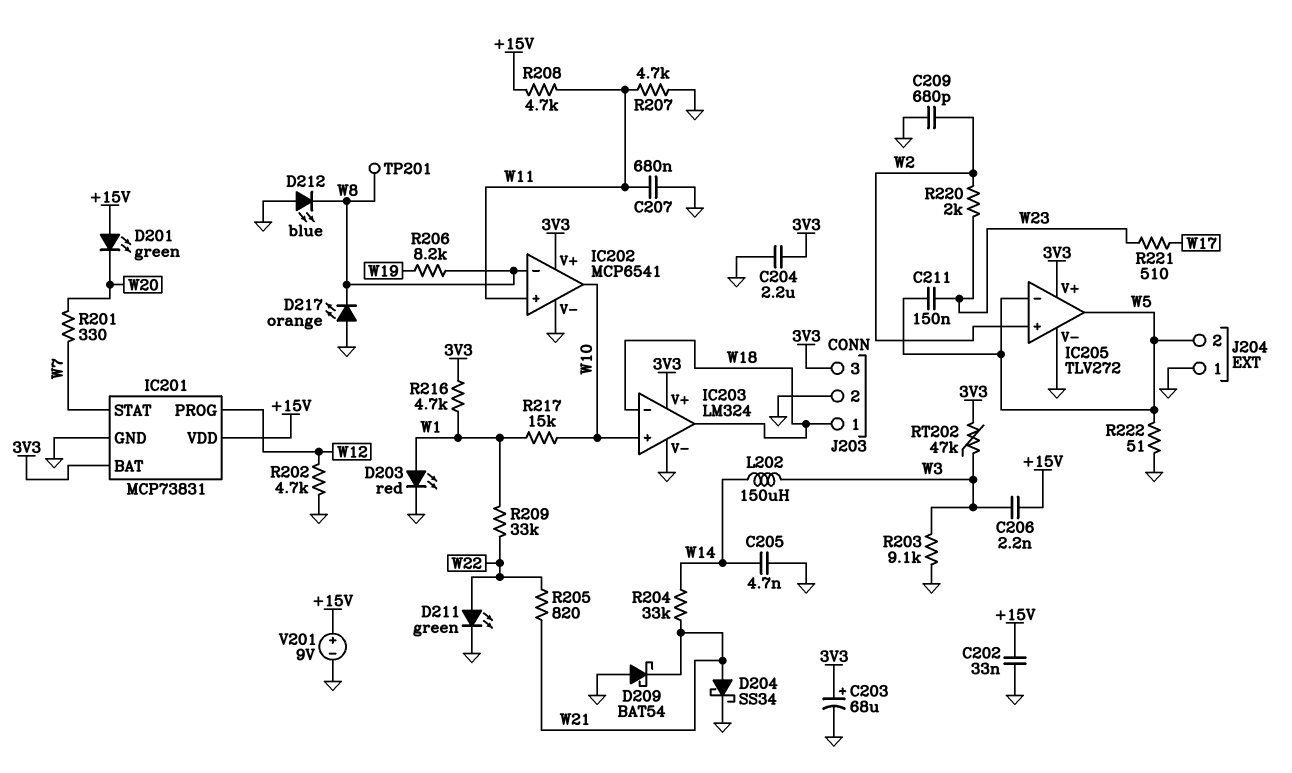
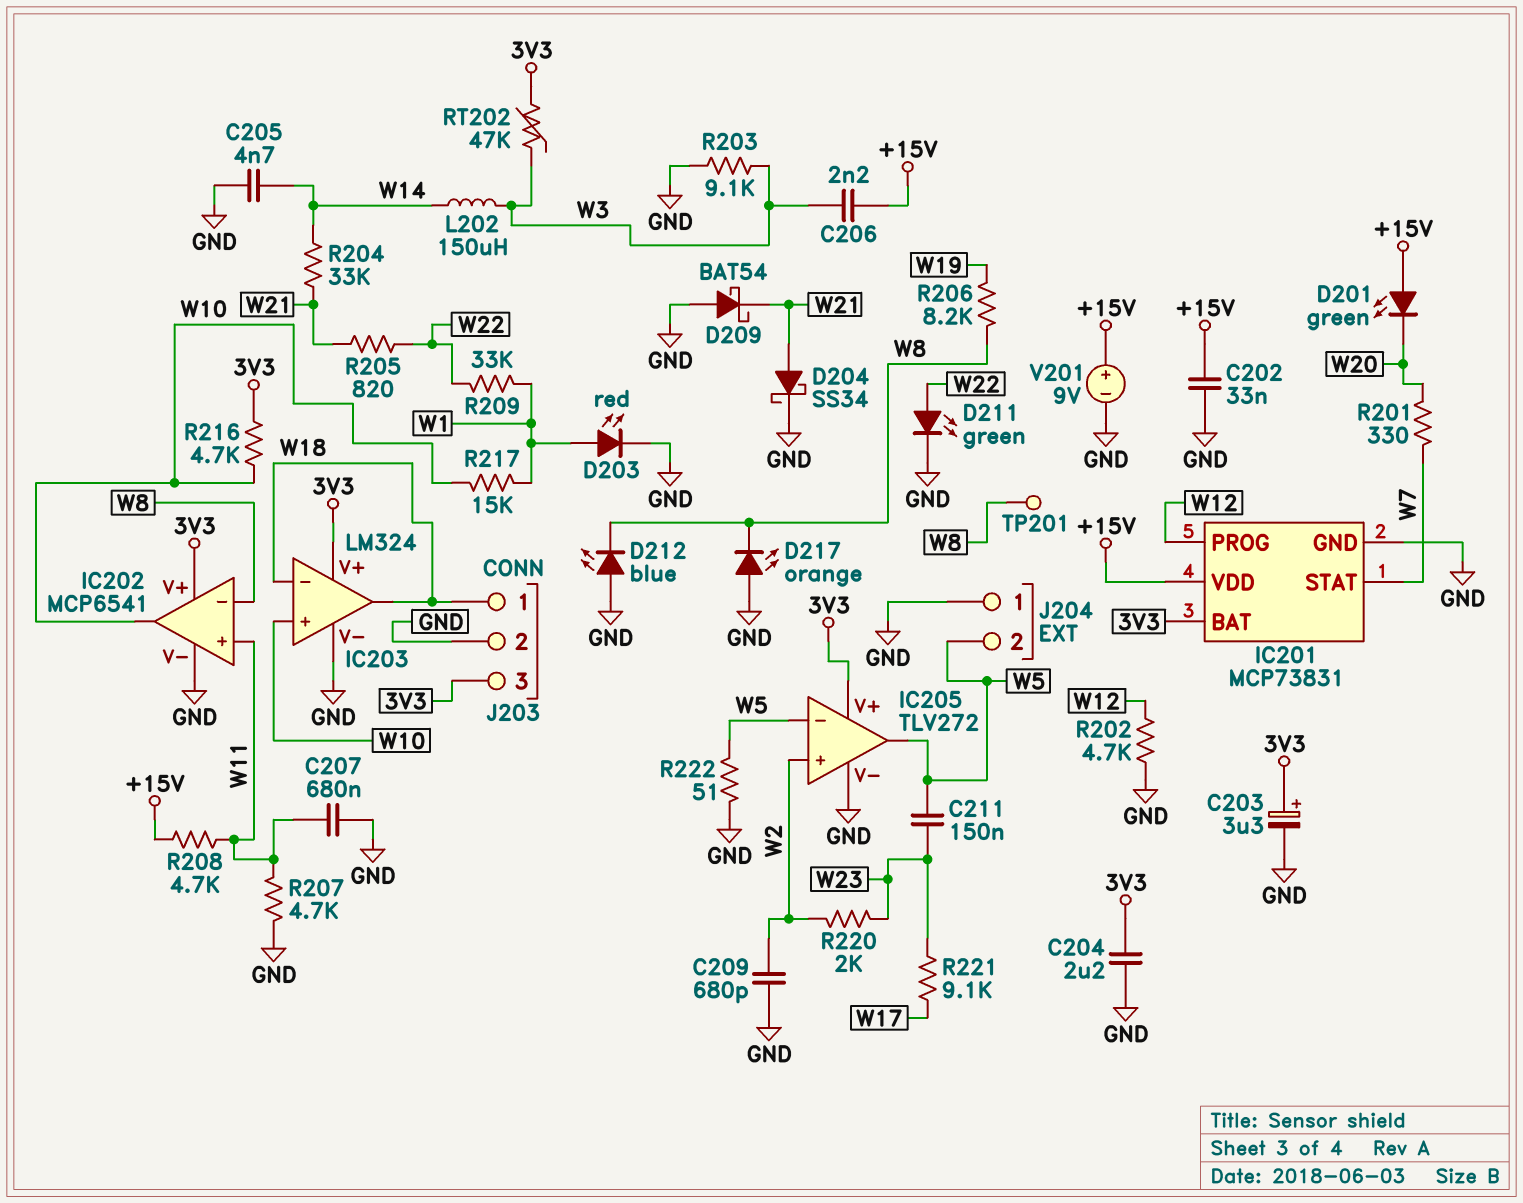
C203: 68uF (plus 3V3, minus GND) -> 3.3uF (plus 3V3, minus GND)
R216: 4.7k (3V3, W1) -> 4.7k (3V3, W10)
R221: 510 (W17, W23) -> 9.1k (W17, W23)

